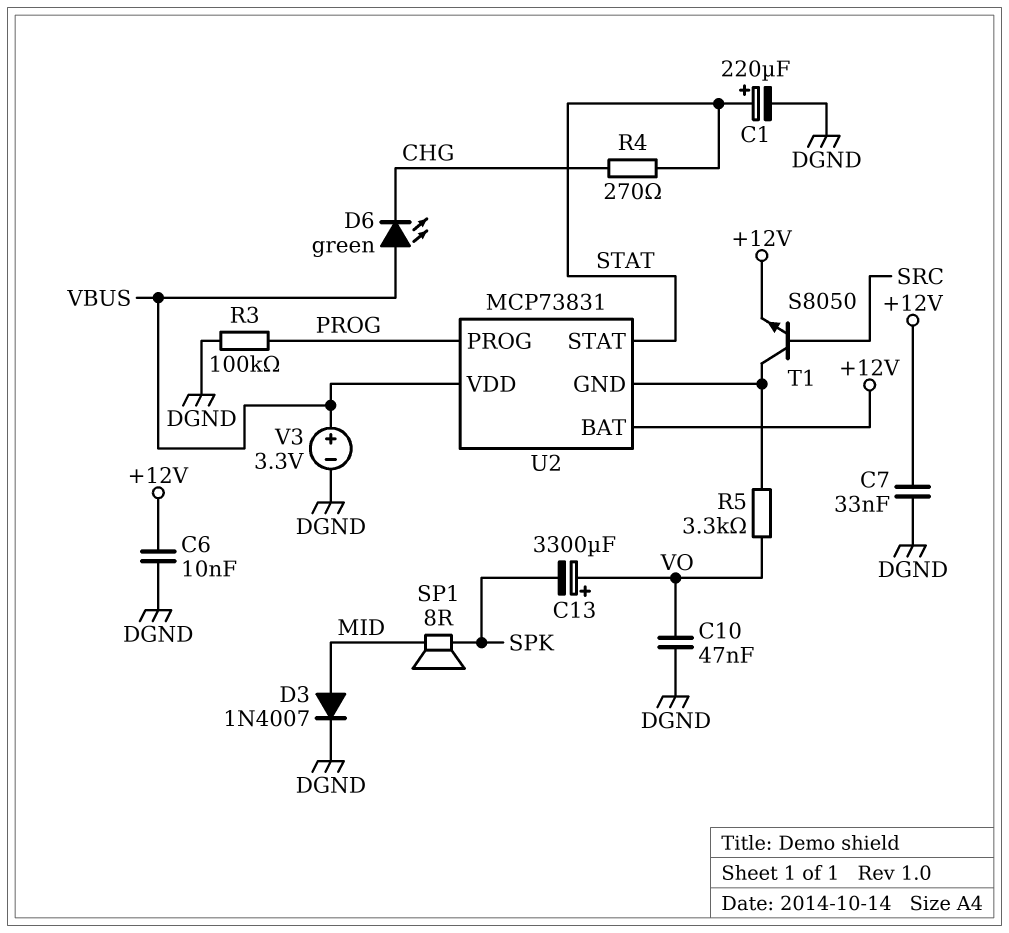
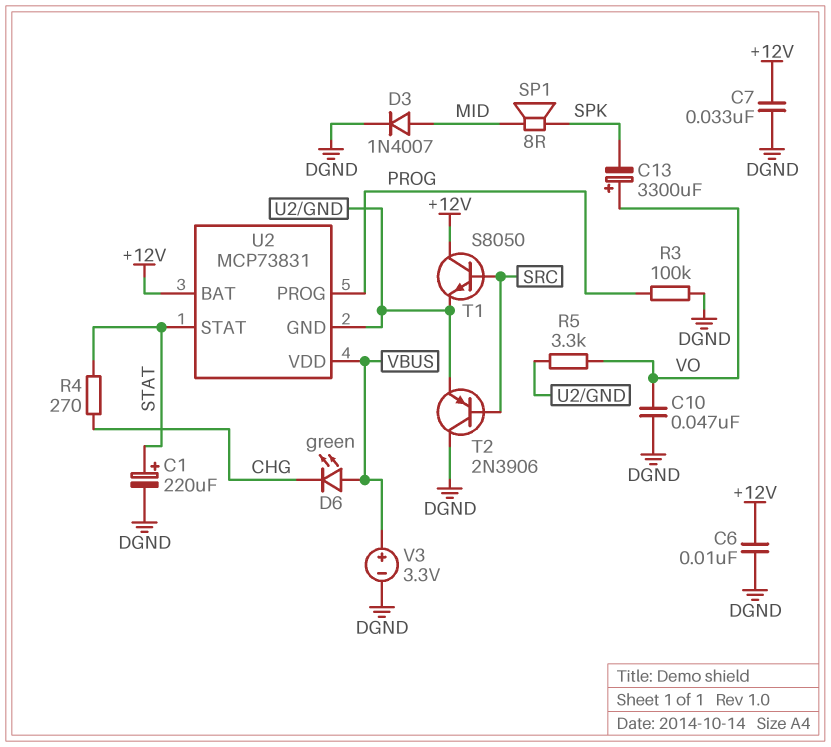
T1: NPN S8050 (B SRC, C U2/GND, E +12V) -> NPN S8050 (B SRC, C +12V, E U2/GND)
T2: none -> PNP 2N3906 (B SRC, C DGND, E U2/GND)

